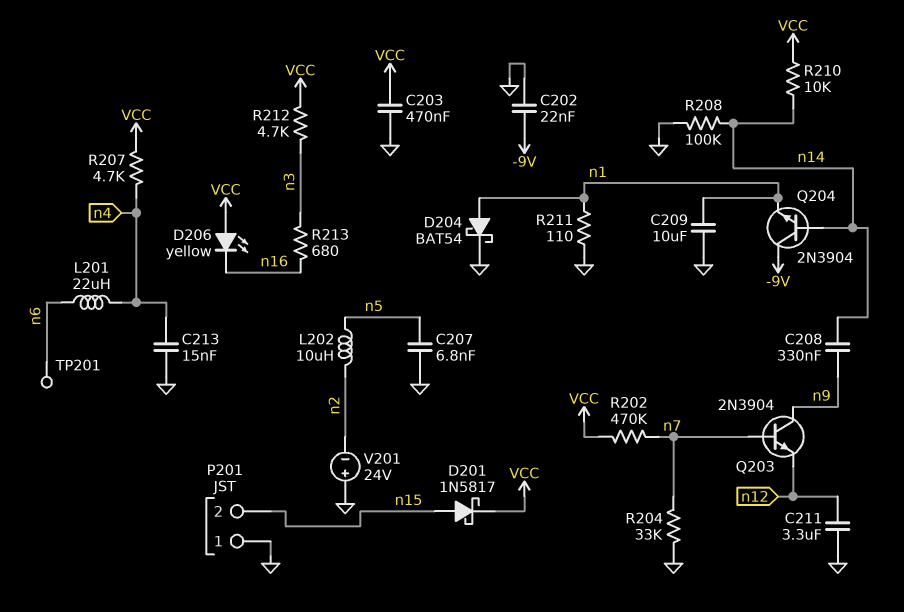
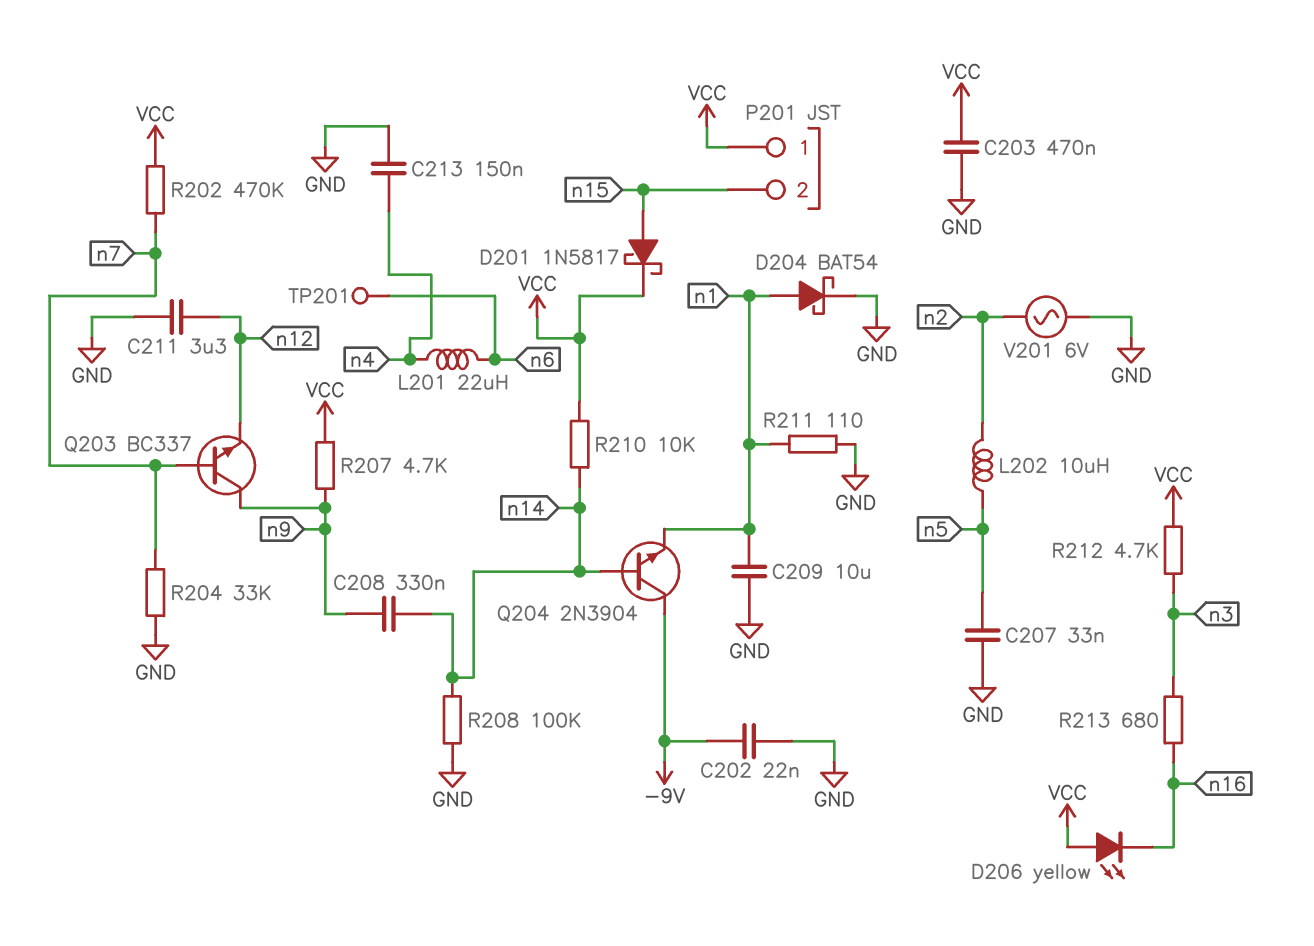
C207: 6.8nF (GND, n5) -> 33nF (GND, n5)
C213: 15nF (GND, n4) -> 150nF (GND, n4)
P201 pin 1: GND -> VCC
Q203: NPN 2N3904 (B n7, C n9, E n12) -> NPN BC337 (B n7, C n9, E n12)
R207: 4.7k (VCC, n4) -> 4.7k (VCC, n9)
V201: 24V (plus GND, minus n2) -> AC 6V (GND, n2)

